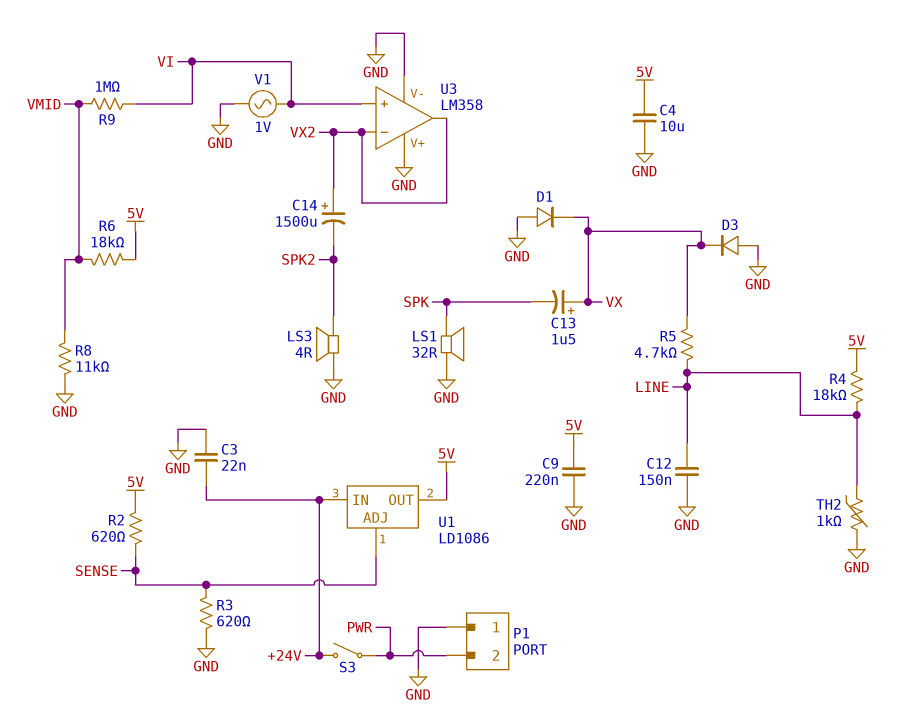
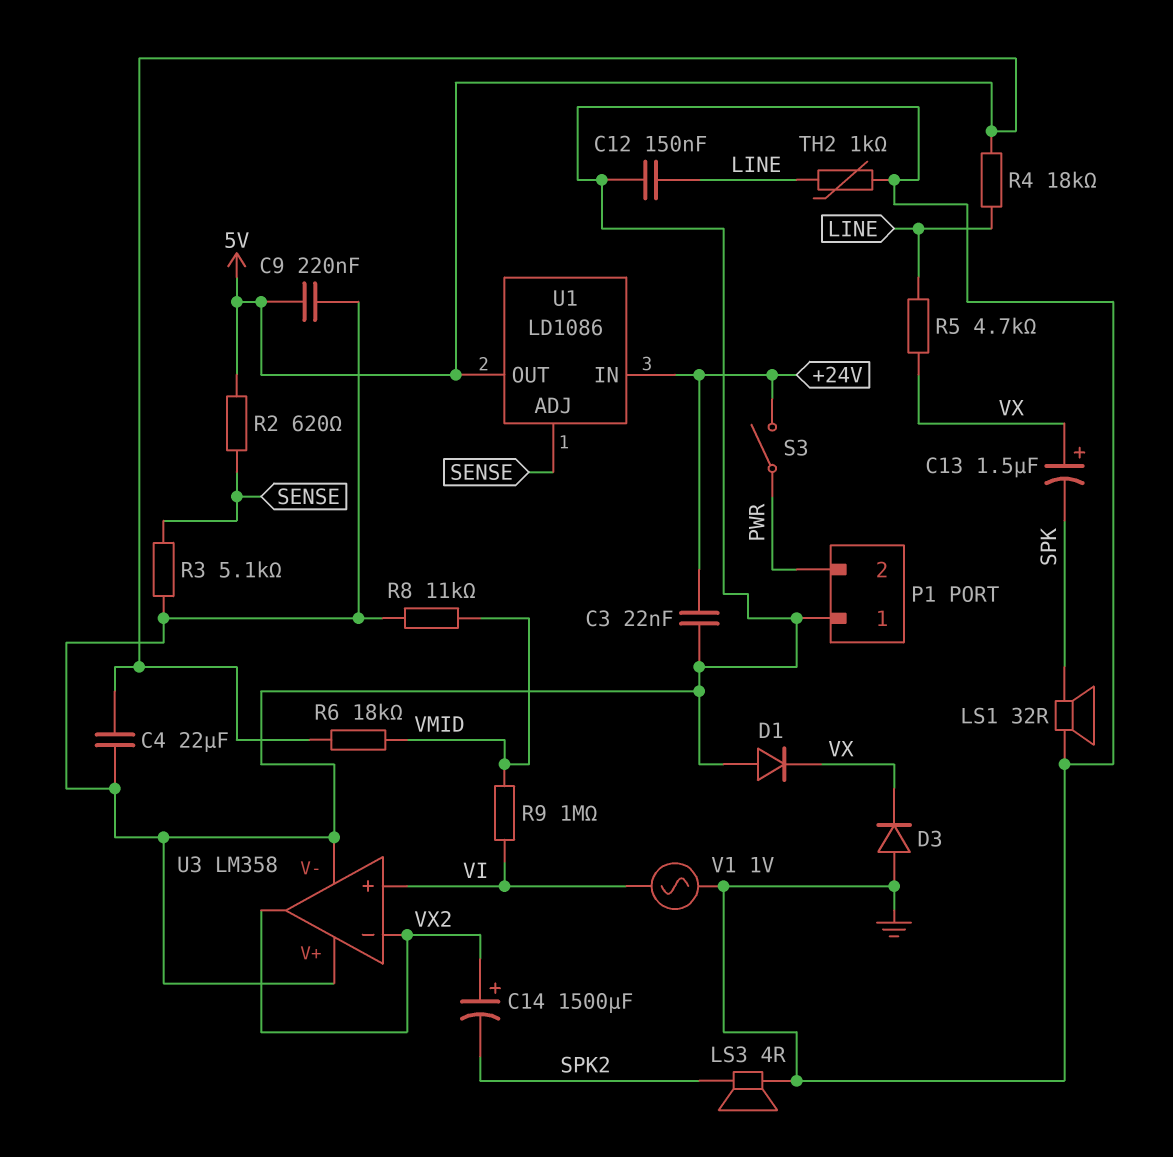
C4: 10uF (5V, GND) -> 22uF (5V, GND)
R3: 620 (GND, SENSE) -> 5.1k (GND, SENSE)

